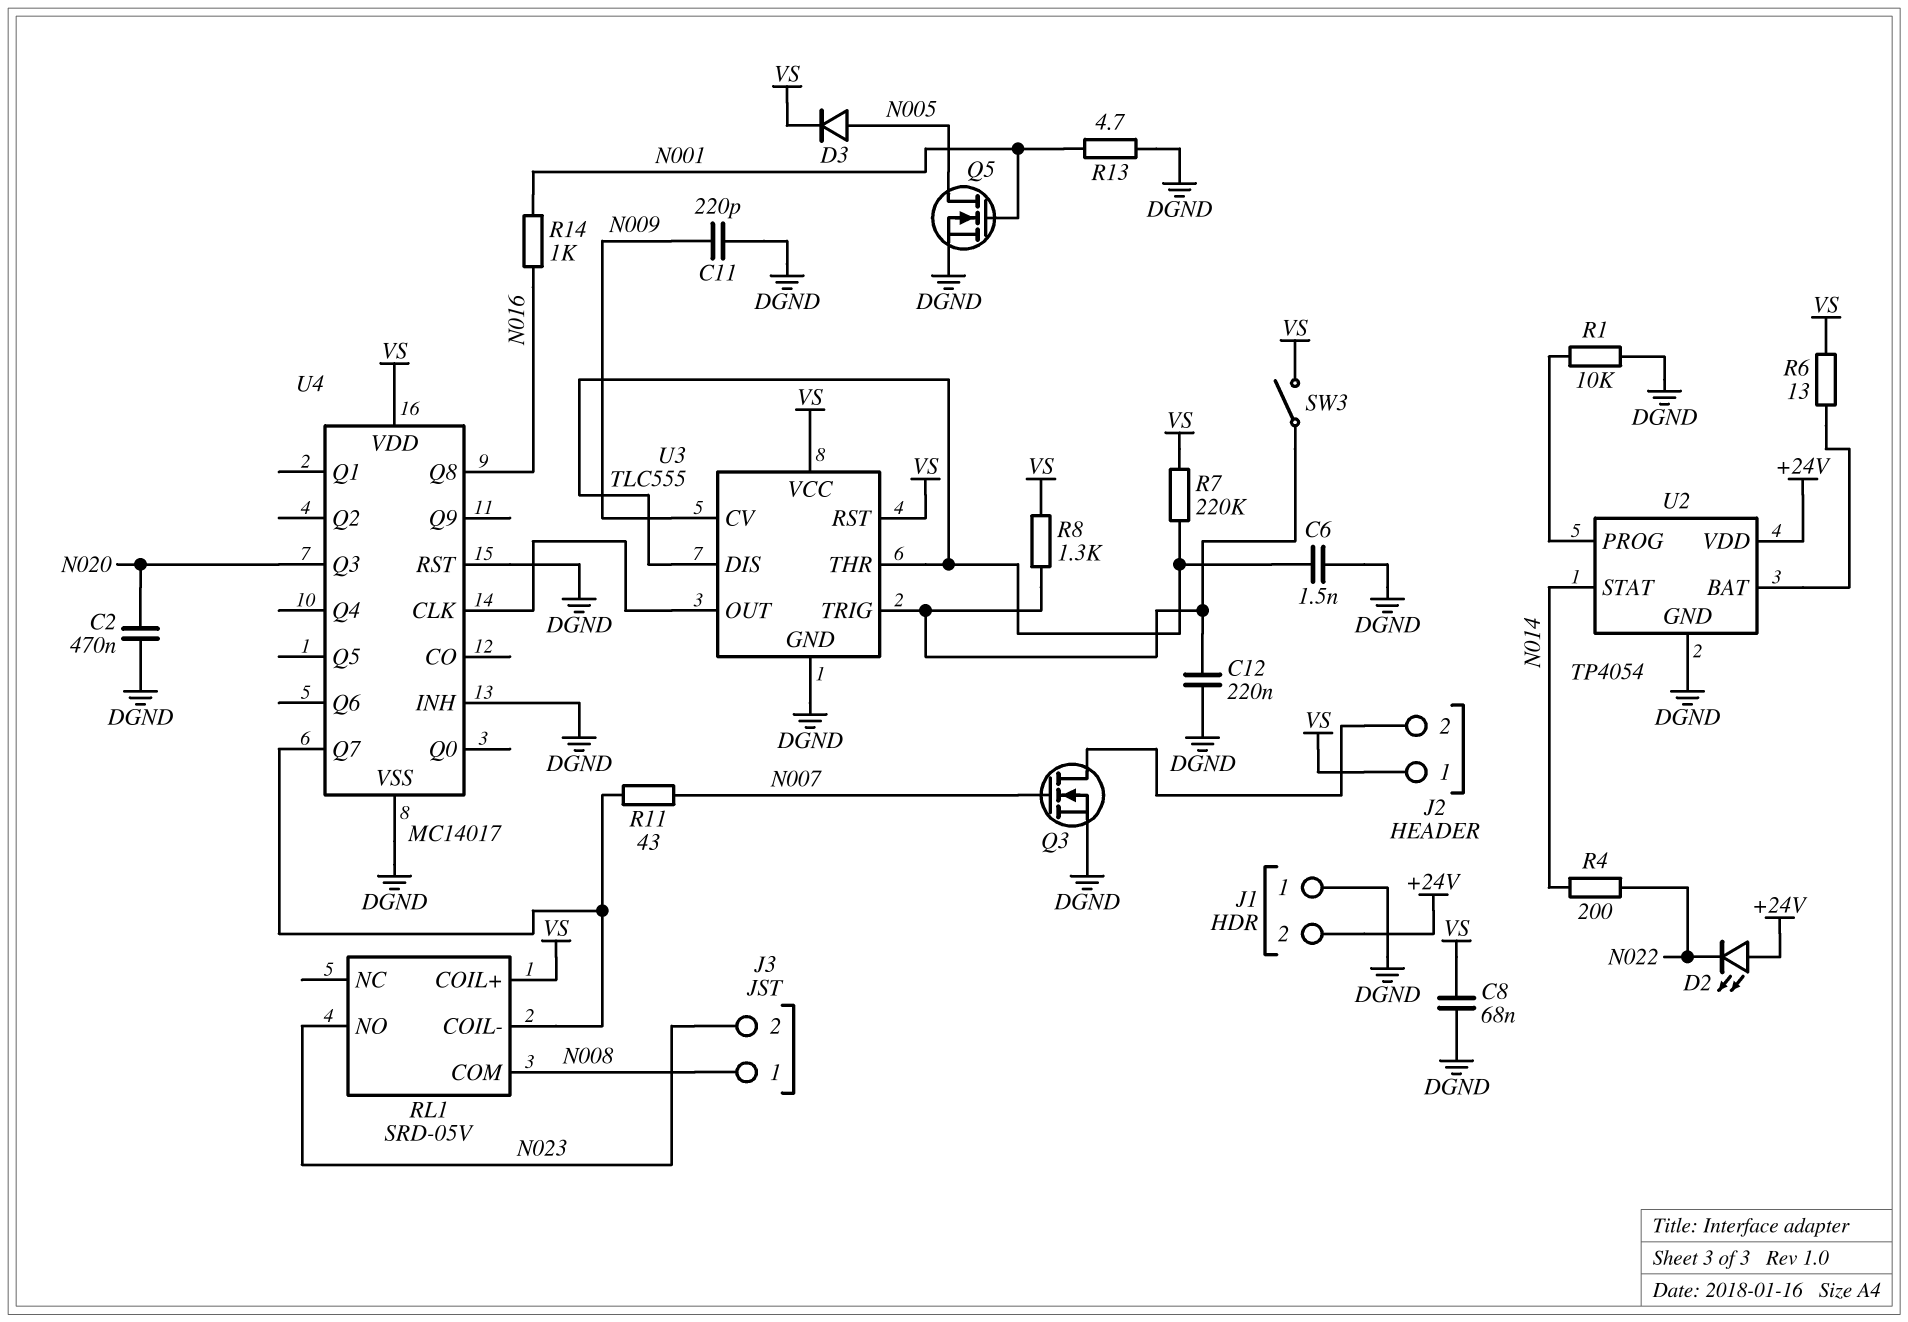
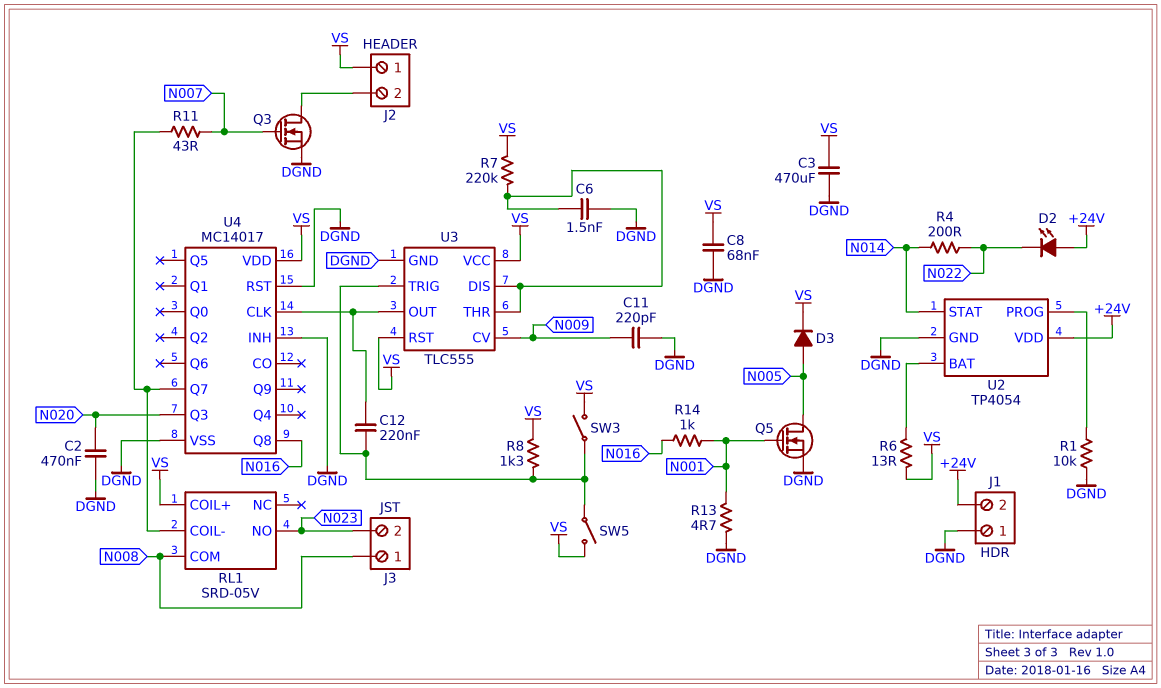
C3: none -> 470uF (DGND, VS)
C12: 220nF (DGND, U3/TRIG) -> 220nF (U3/OUT, U3/TRIG)
SW5: none -> switch (U3/TRIG, VS)

